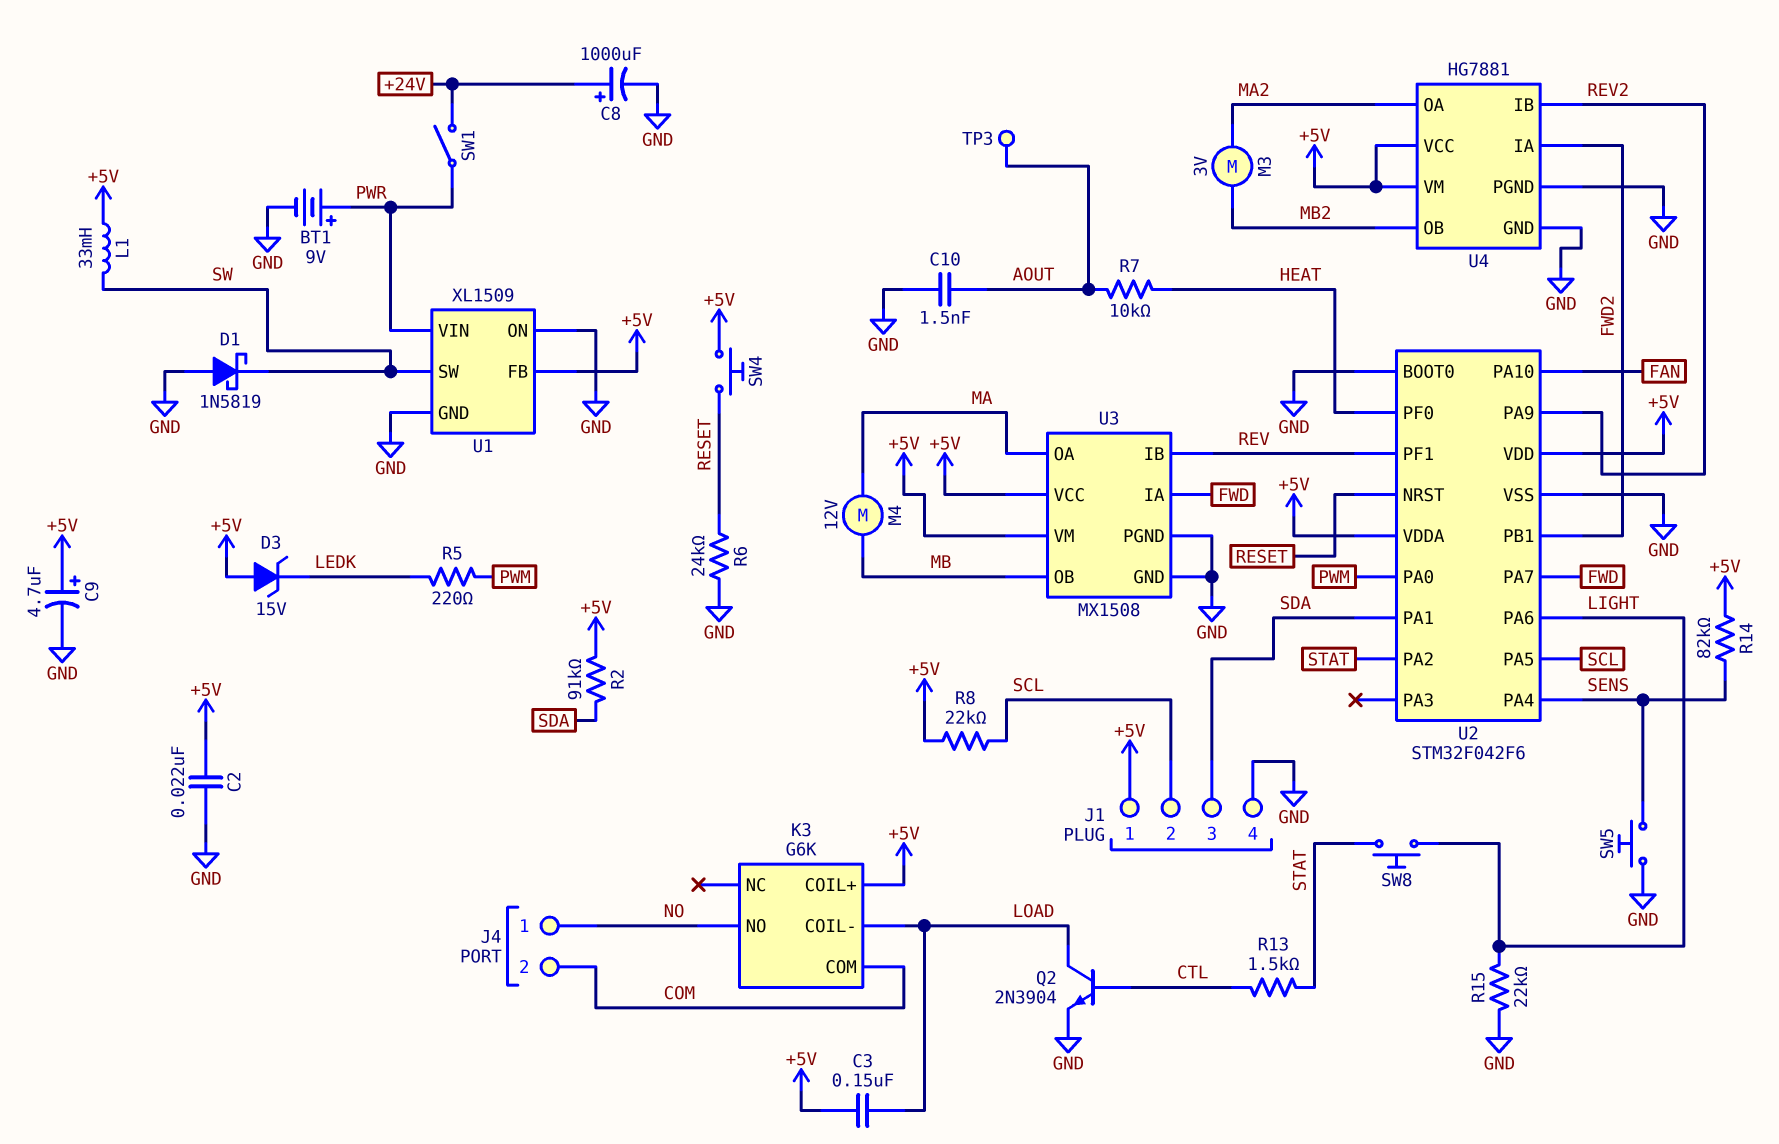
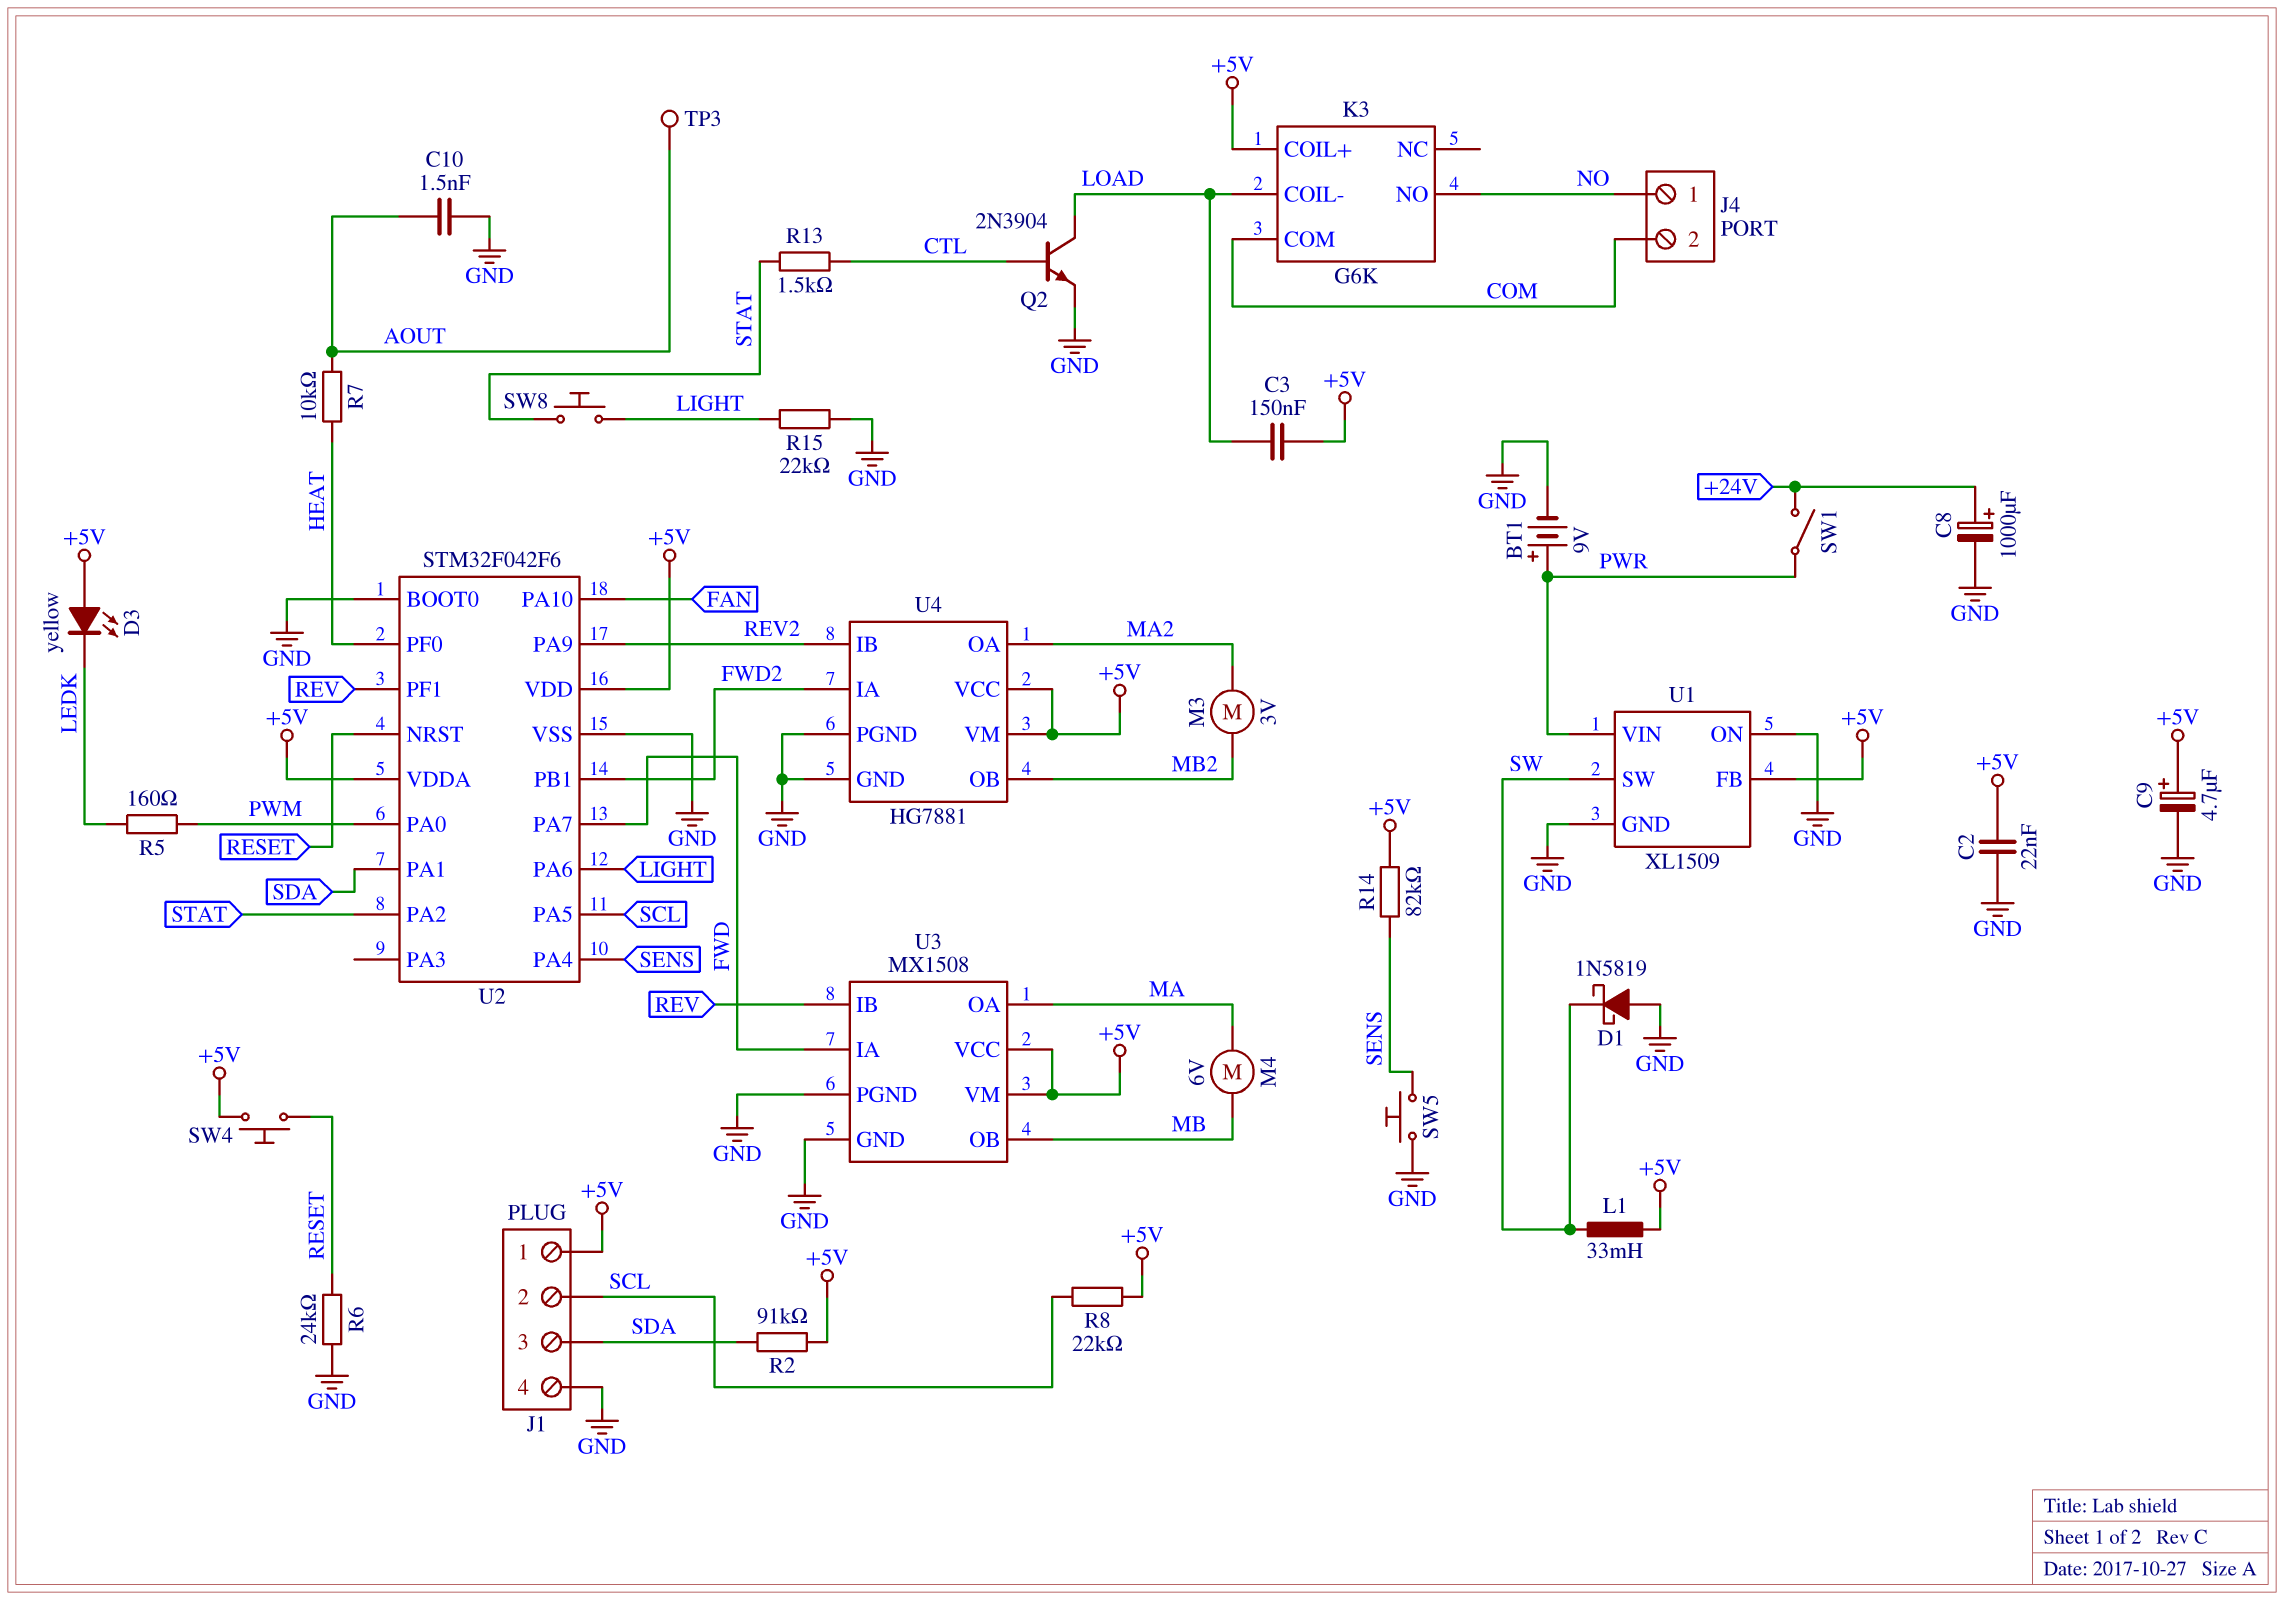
D3: zener 15V (A +5V, K LEDK) -> LED yellow (A +5V, K LEDK)
M4: motor 12V (MA, MB) -> motor 6V (MA, MB)
R5: 220 (LEDK, PWM) -> 160 (LEDK, PWM)

